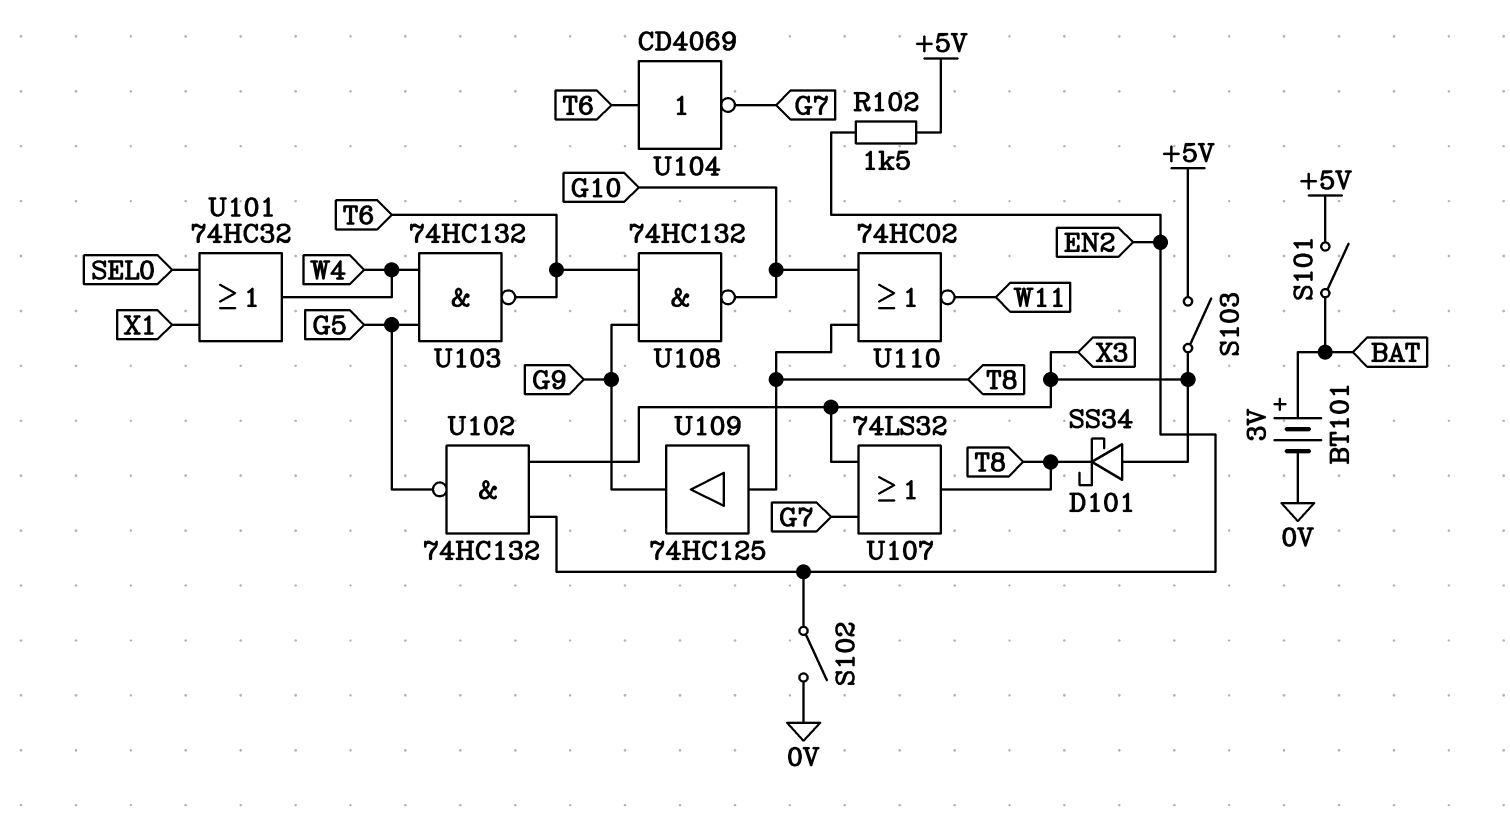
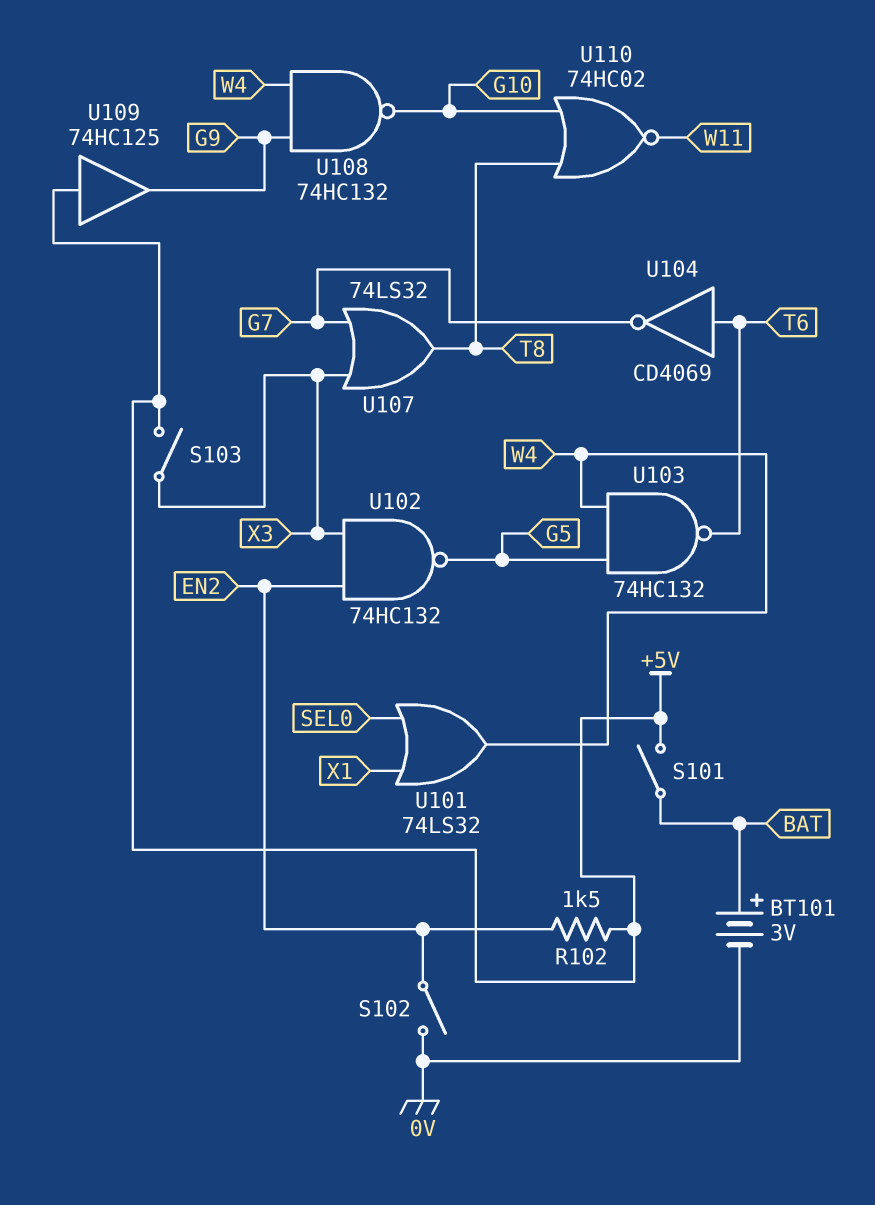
D101: schottky SS34 (A X3, K T8) -> none
U101: OR 74HC32 (in SEL0, in X1, out W4) -> OR 74LS32 (in SEL0, in X1, out W4)
U108: NAND 74HC132 (in G9, in T6, out G10) -> NAND 74HC132 (in G9, in W4, out G10)
U109: buffer 74HC125 (in T8, out G9) -> buffer 74HC125 (in +5V, out G9)

